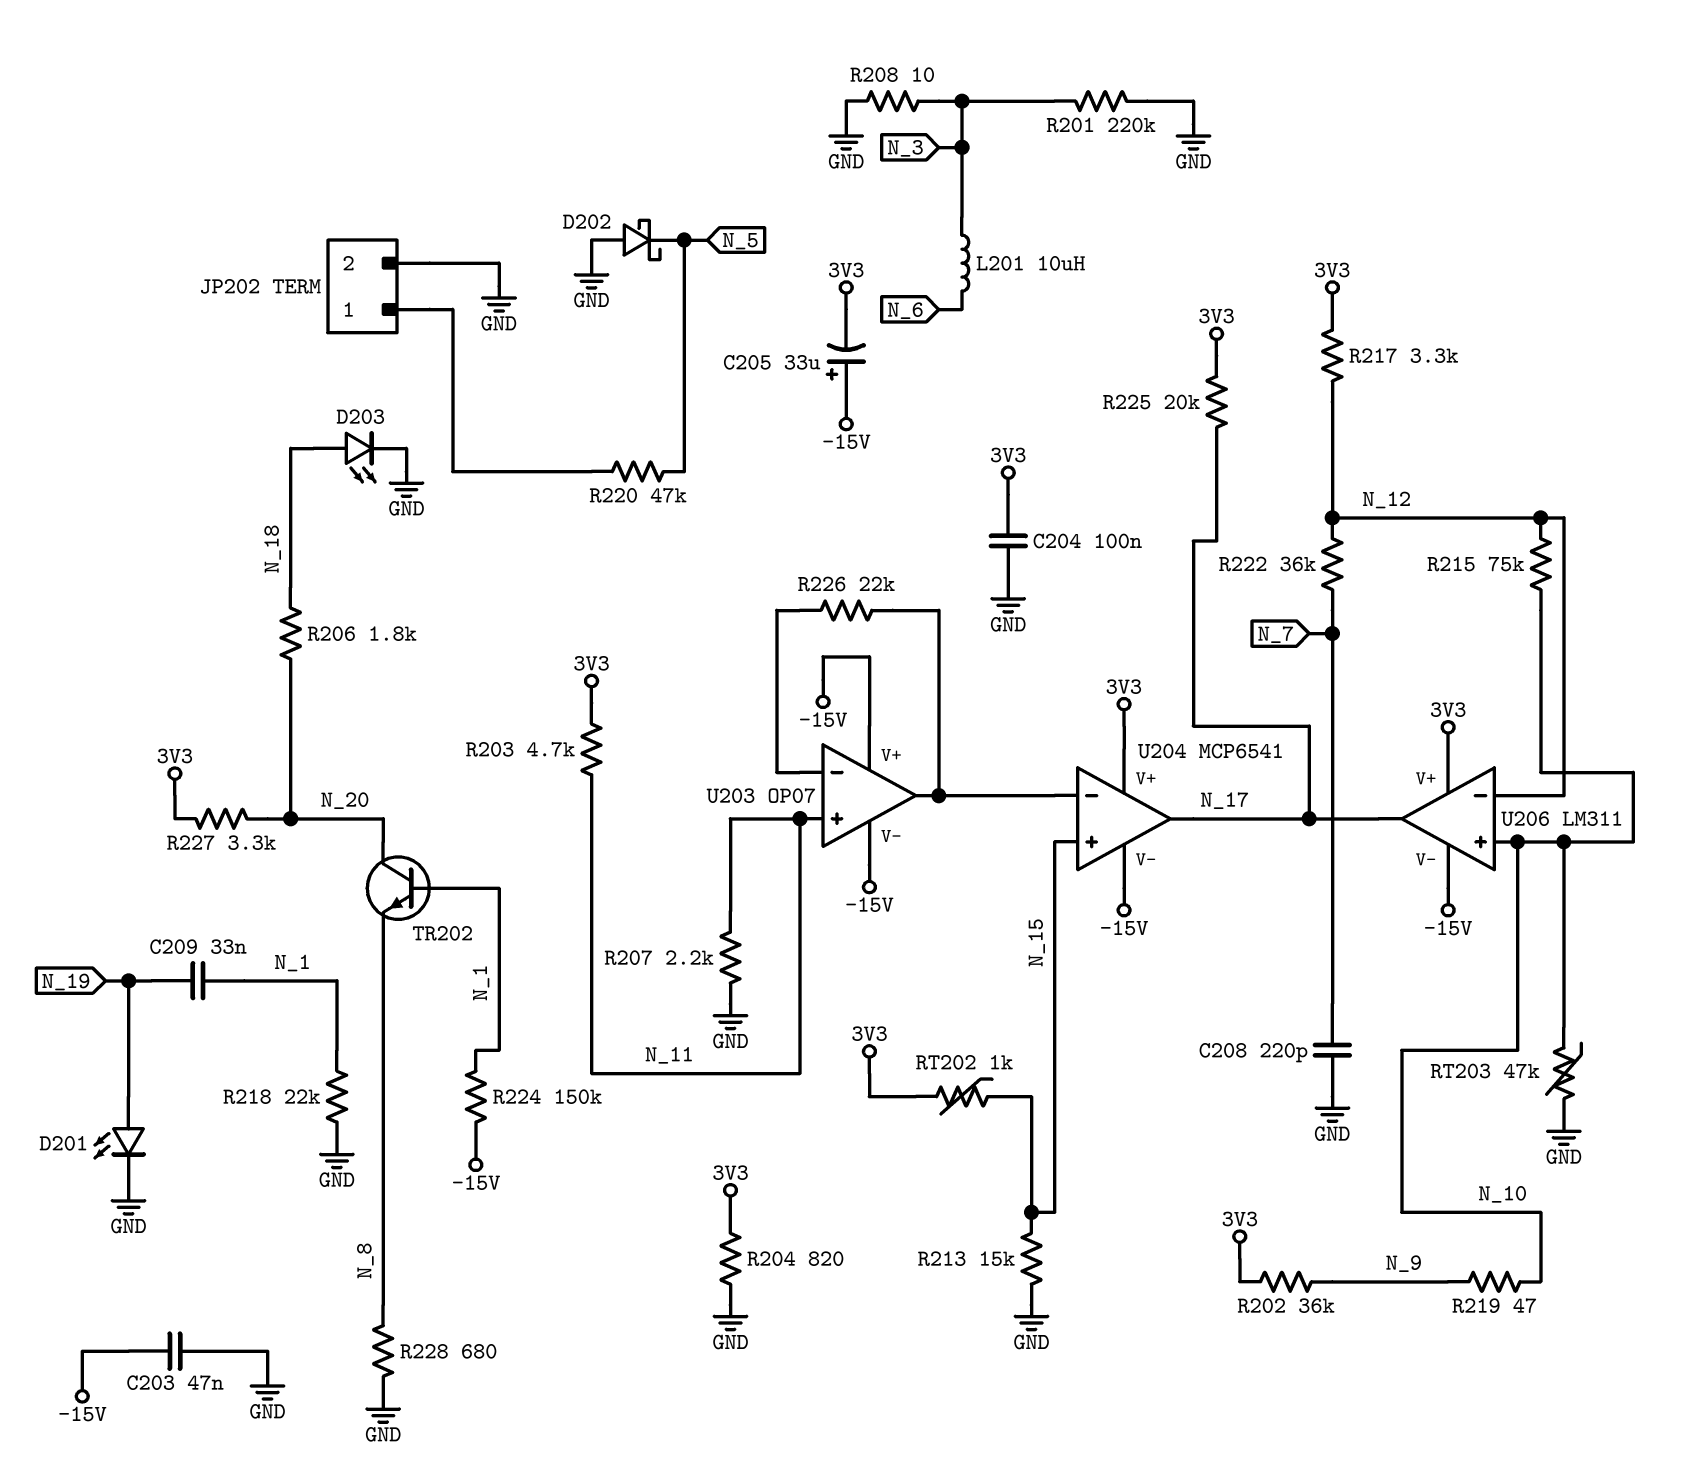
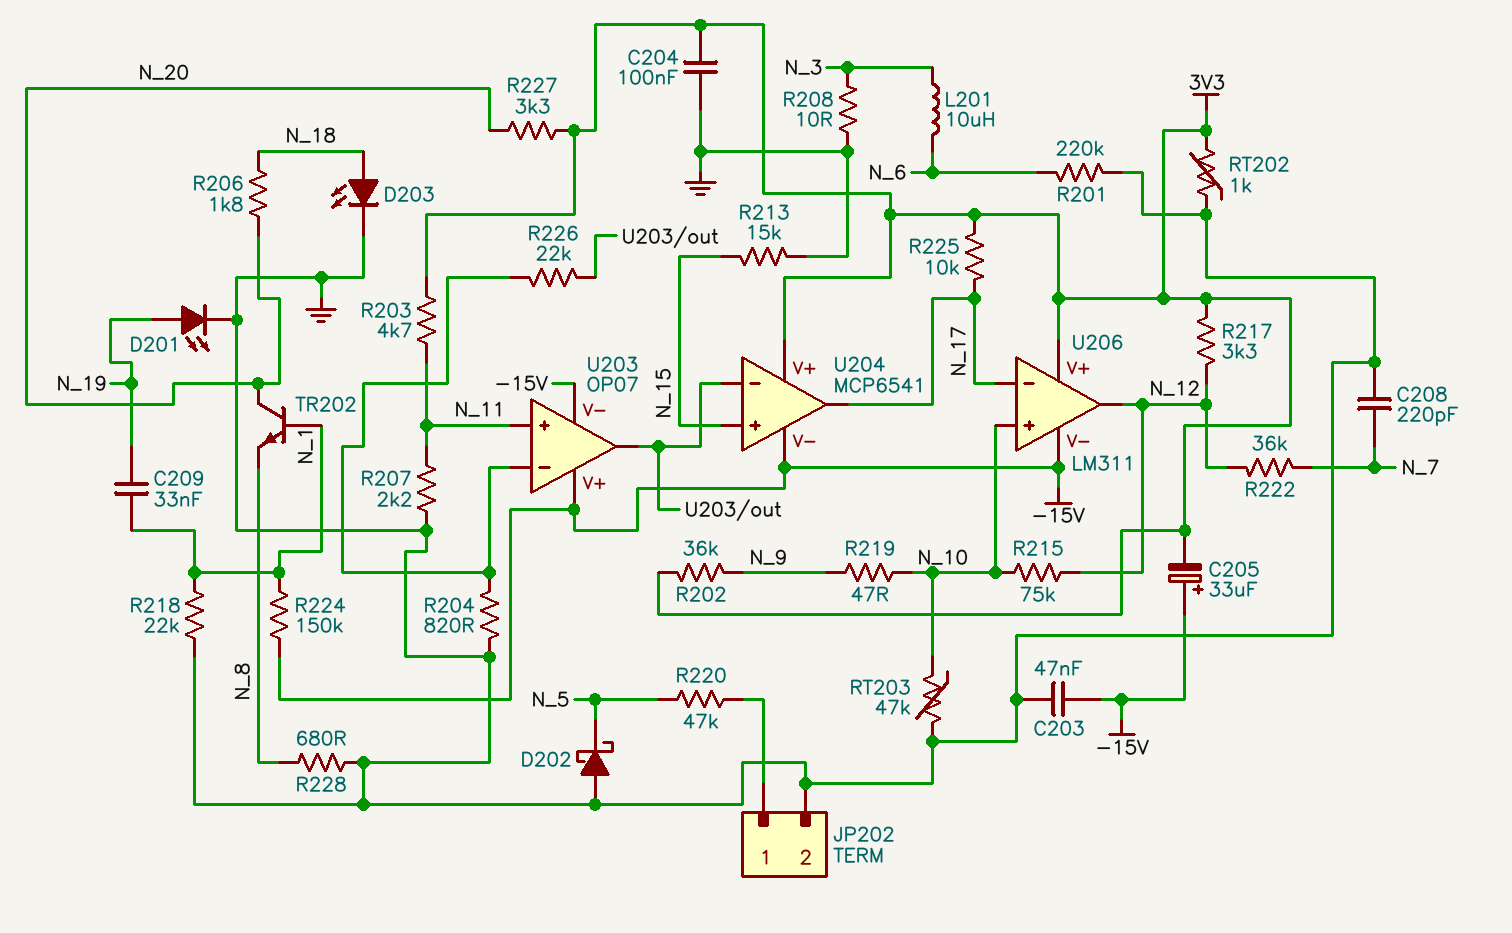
R201: 220k (GND, N_3) -> 220k (GND, N_6)
R204: 820 (3V3, GND) -> 820 (GND, U203/in-)
R225: 20k (3V3, N_17) -> 10k (3V3, N_17)
RT202: 1k (3V3, N_15) -> 1k (3V3, GND)
U206 pin in-: N_12 -> N_17
U206 pin out: N_17 -> N_12

